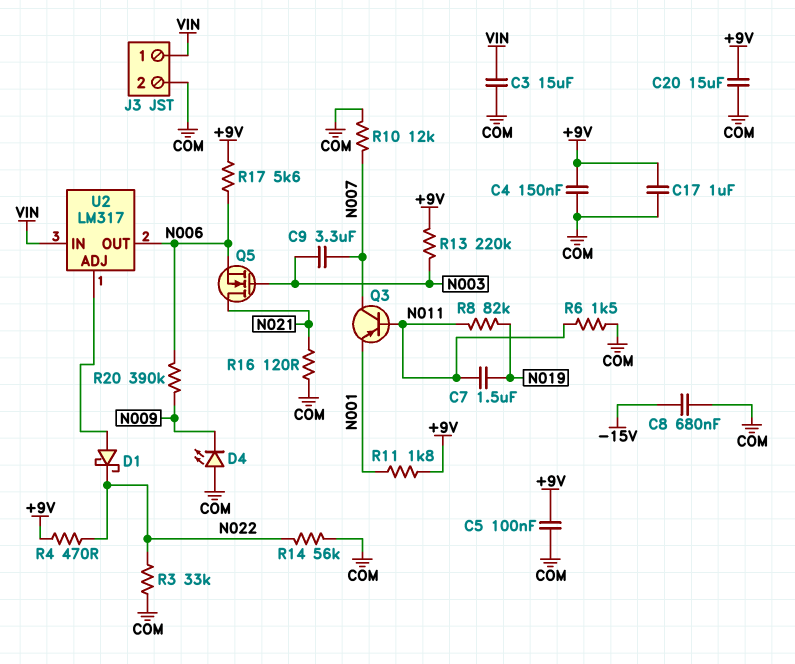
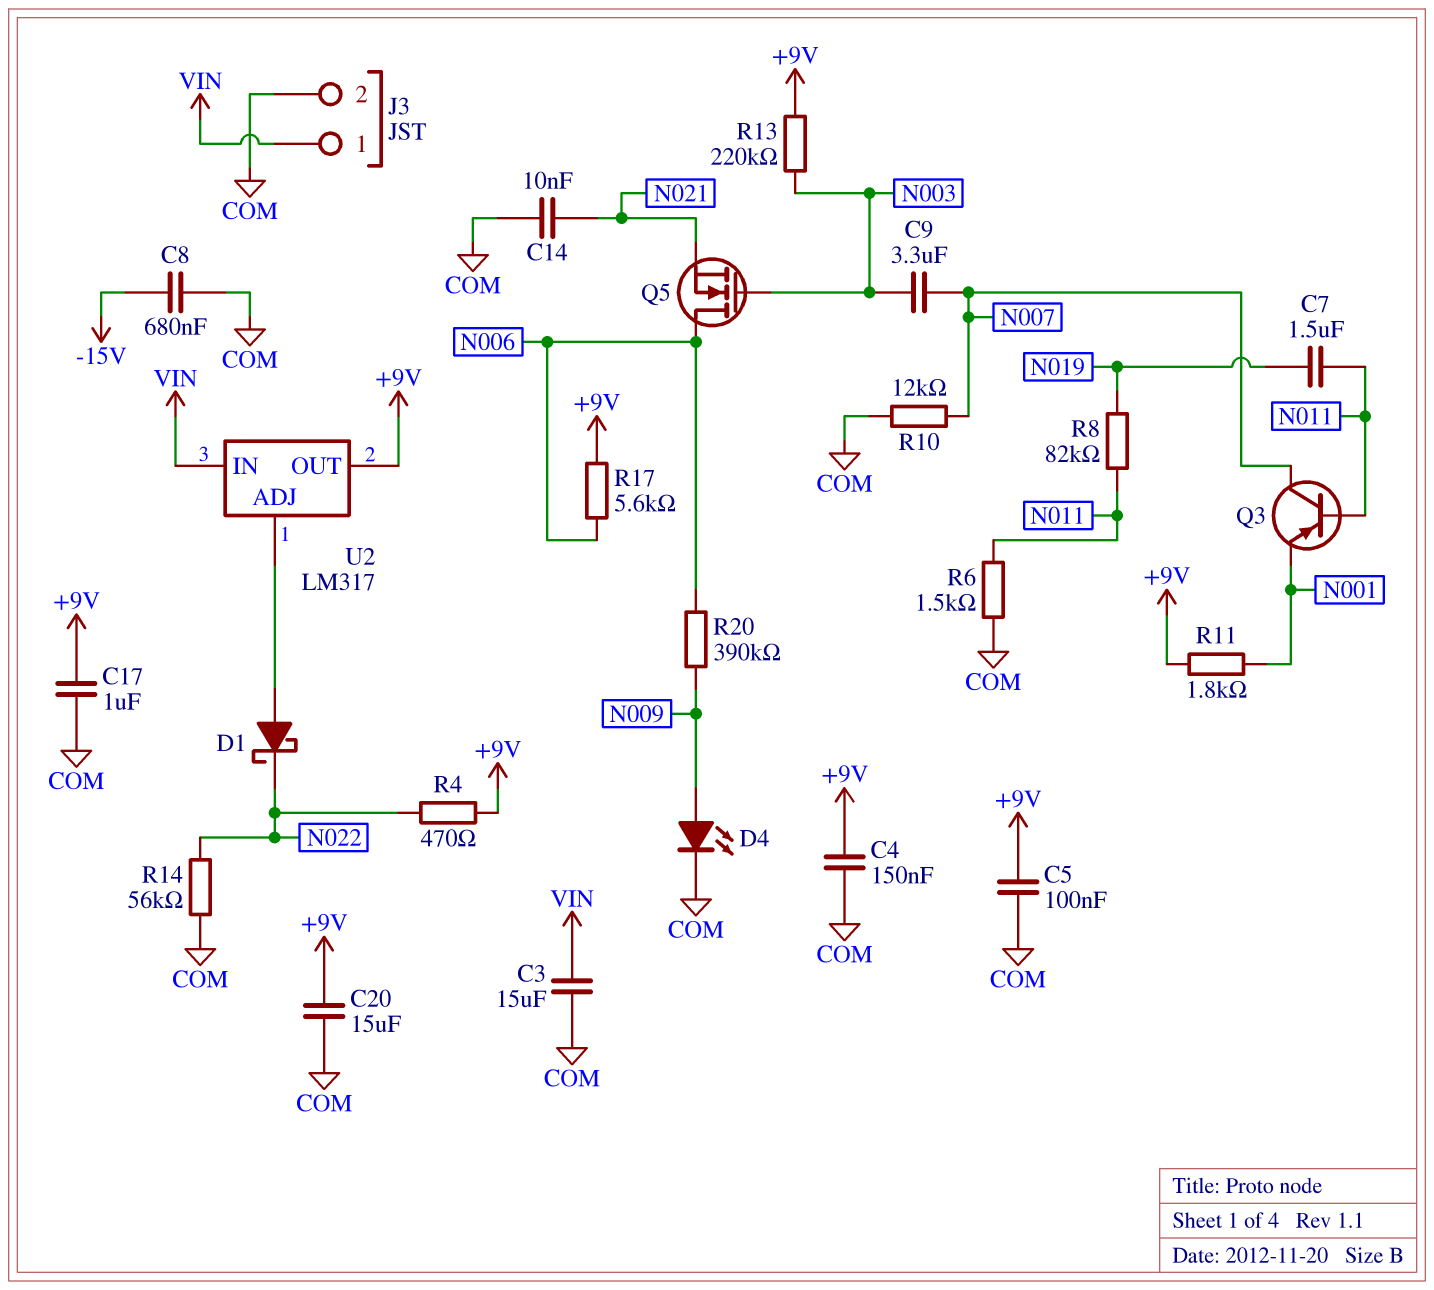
C14: none -> 10nF (COM, N021)
D4: LED (A COM, K N009) -> LED (A N009, K COM)
Q5: NMOS (G N003, D N021, S N006) -> NMOS (G N003, D N006, S N021)
R3: 33k (COM, N022) -> none
R16: 120 (COM, N021) -> none
U2 pin OUT: N006 -> +9V

